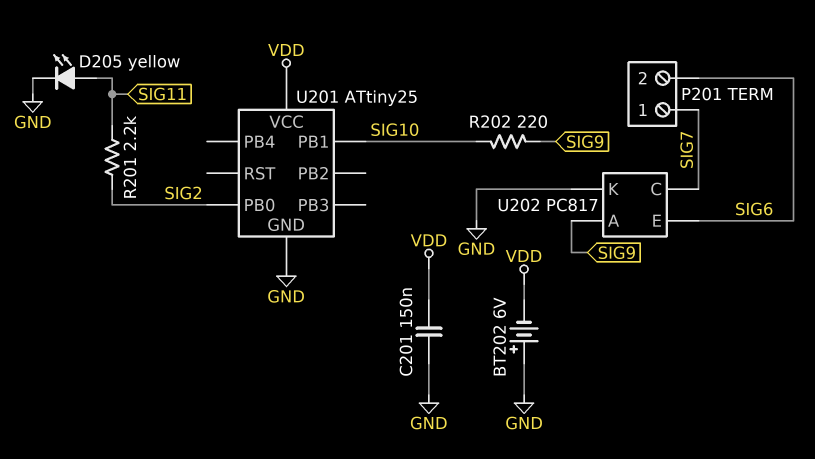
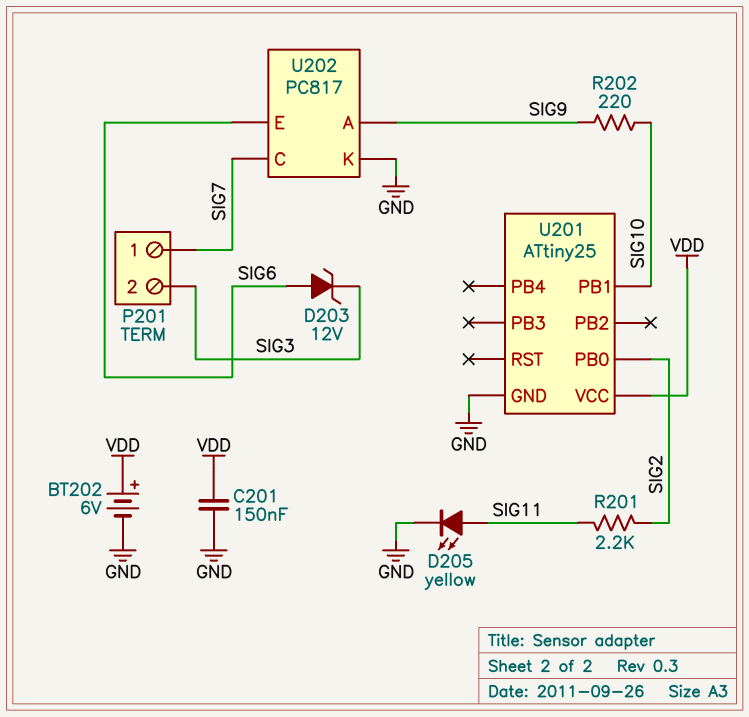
BT202: 6V (plus GND, minus VDD) -> 6V (plus VDD, minus GND)
D203: none -> zener 12V (A SIG6, K SIG3)
P201 pin 2: SIG6 -> SIG3

